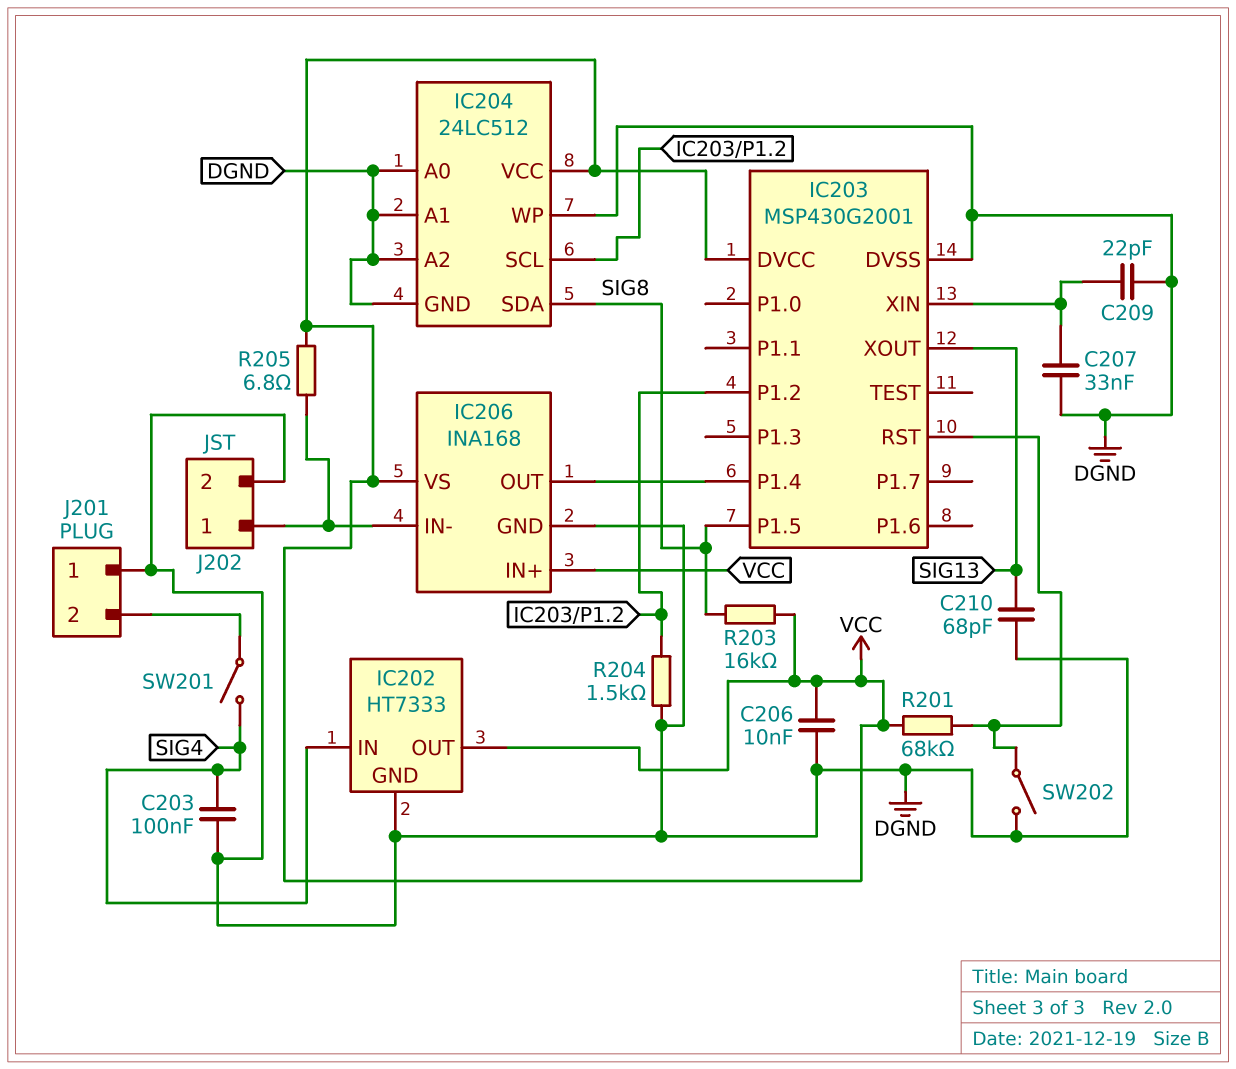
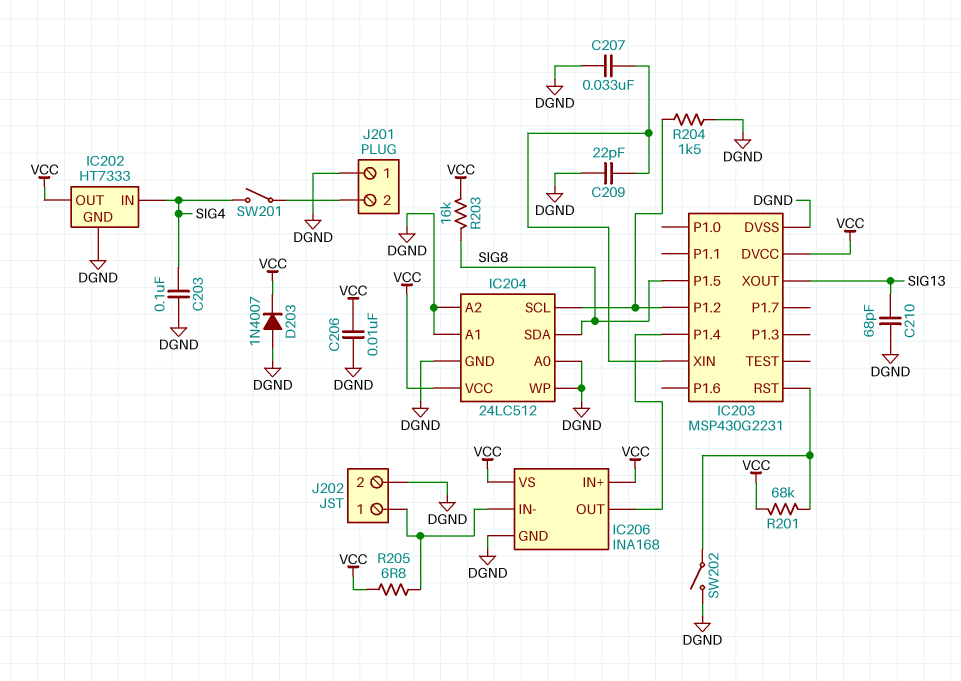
D203: none -> diode 1N4007 (A DGND, K VCC)
IC203: MSP430G2001 -> MSP430G2231

